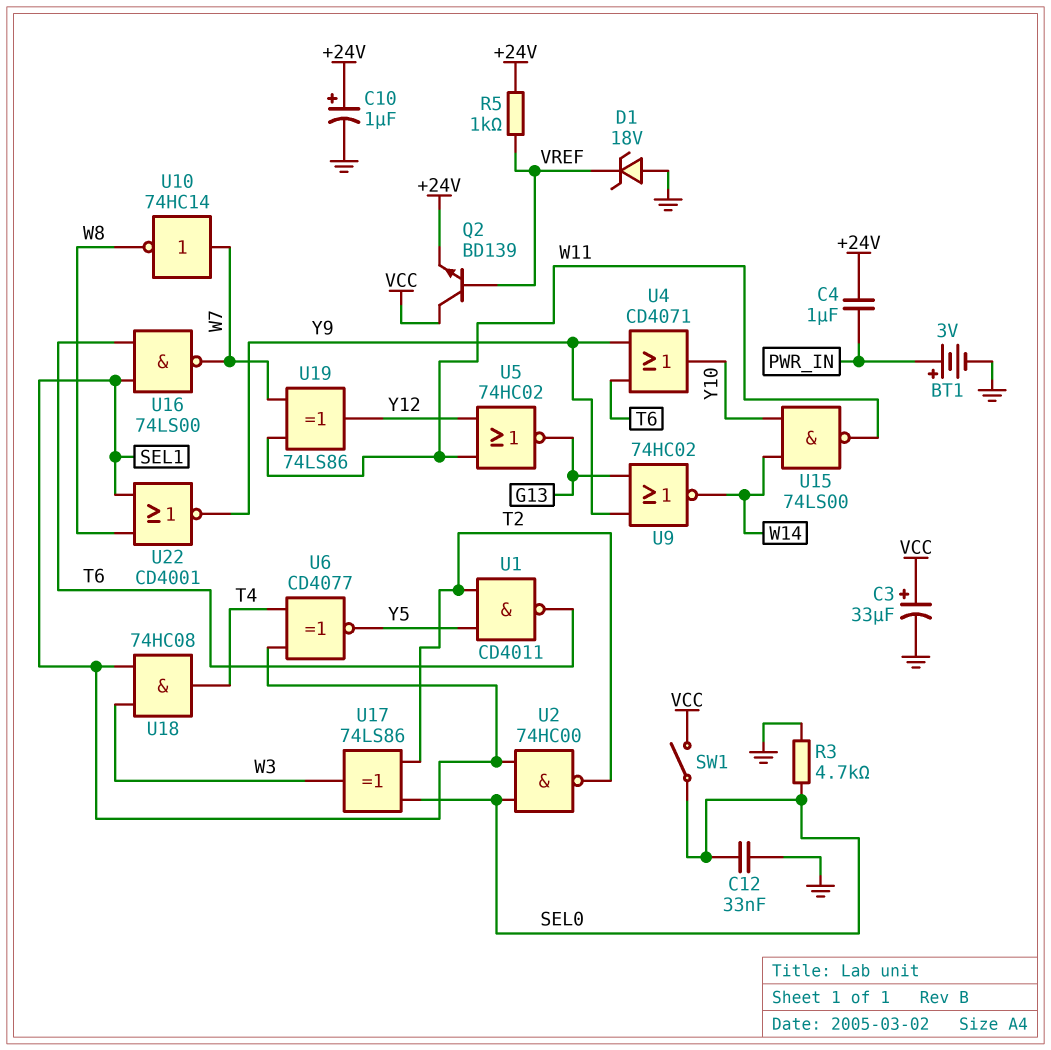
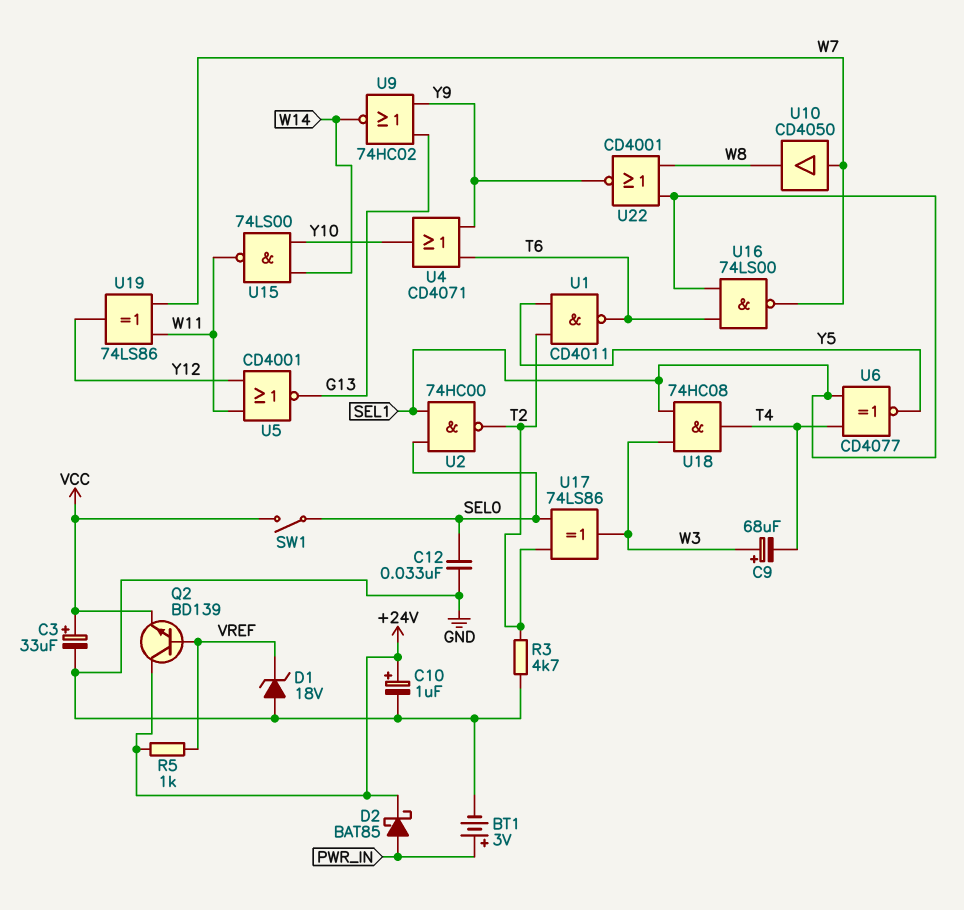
C4: 1uF (+24V, PWR_IN) -> none
C9: none -> 68uF (plus W3, minus T4)
D2: none -> schottky BAT85 (A PWR_IN, K +24V)
Q2: NPN BD139 (B VREF, C VCC, E +24V) -> NPN BD139 (B VREF, C +24V, E VCC)
R3: 4.7k (GND, SEL0) -> 4.7k (GND, T2)
U5: NOR 74HC02 (in W11, in Y12, out G13) -> NOR CD4001 (in W11, in Y12, out G13)
U10: NOT 74HC14 (in W7, out W8) -> buffer CD4050 (in W7, out W8)

